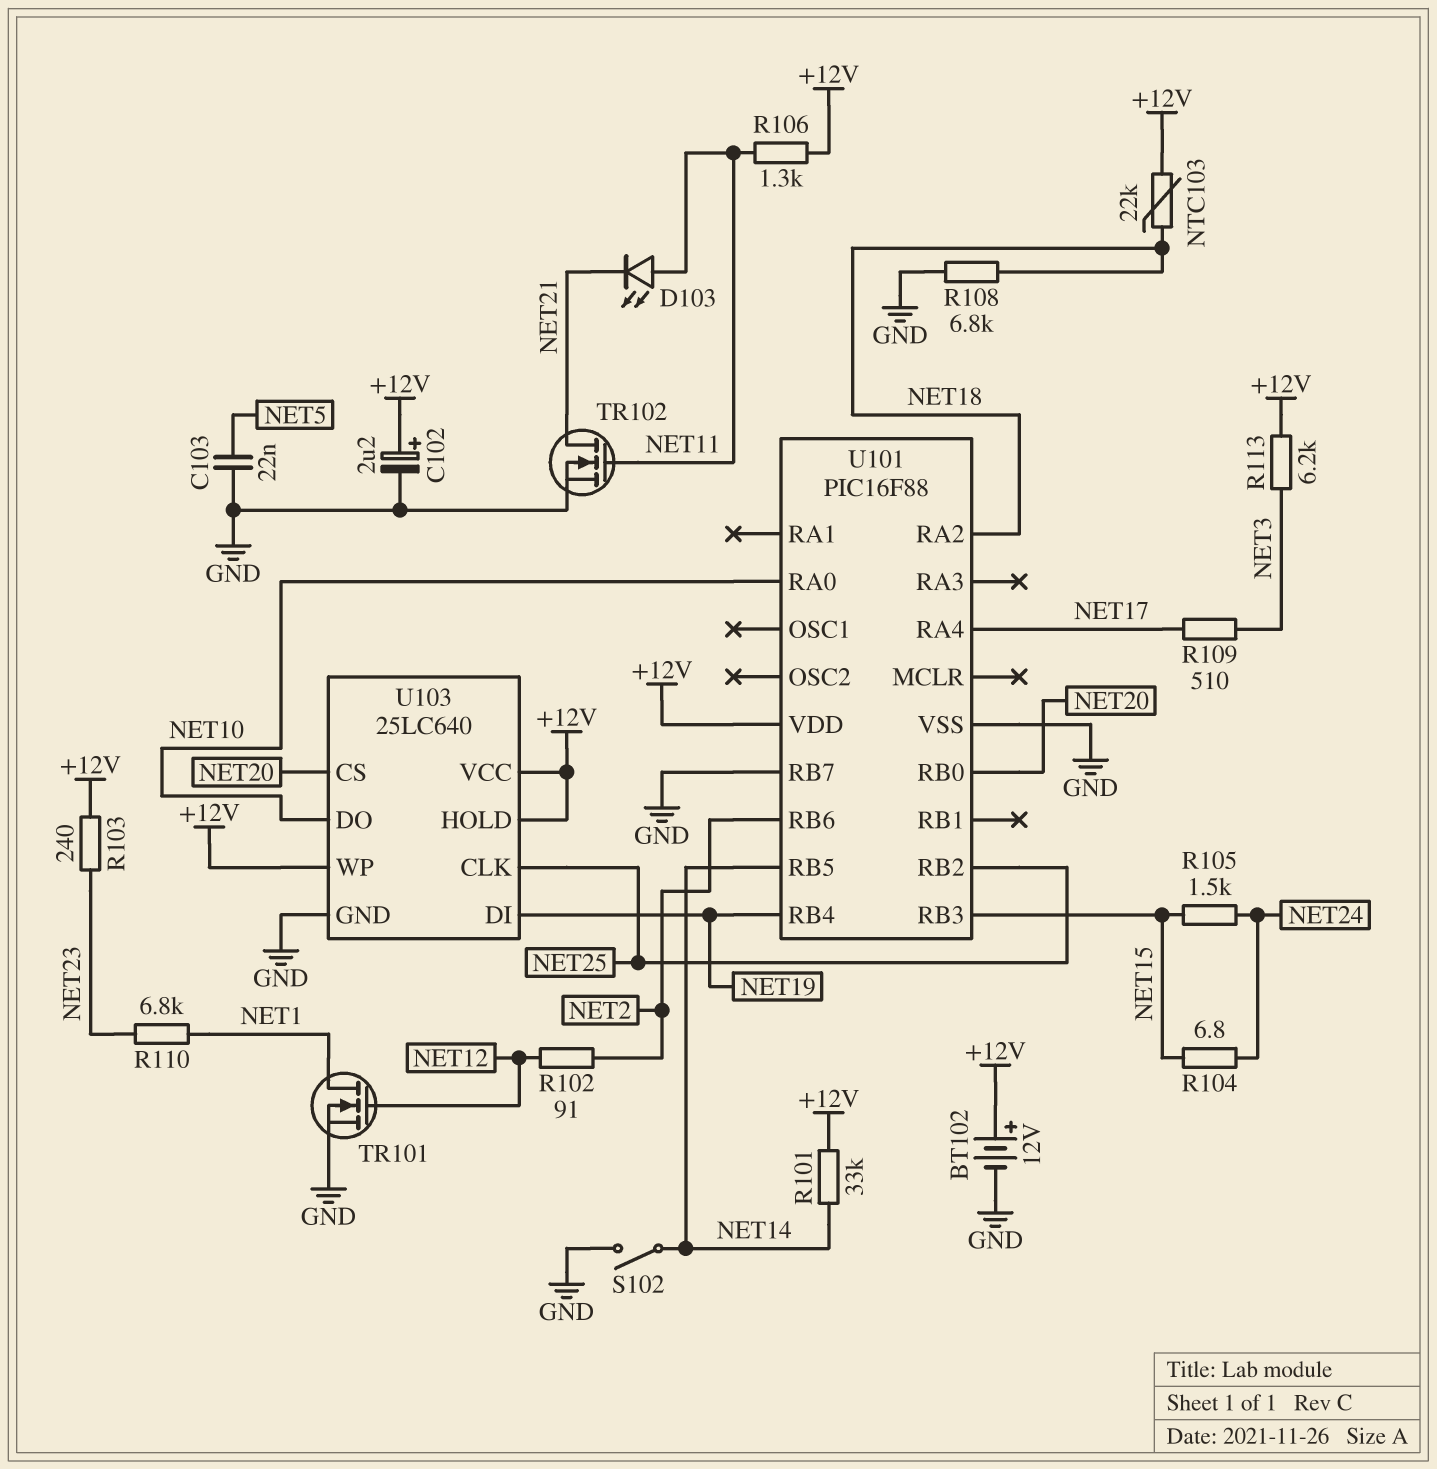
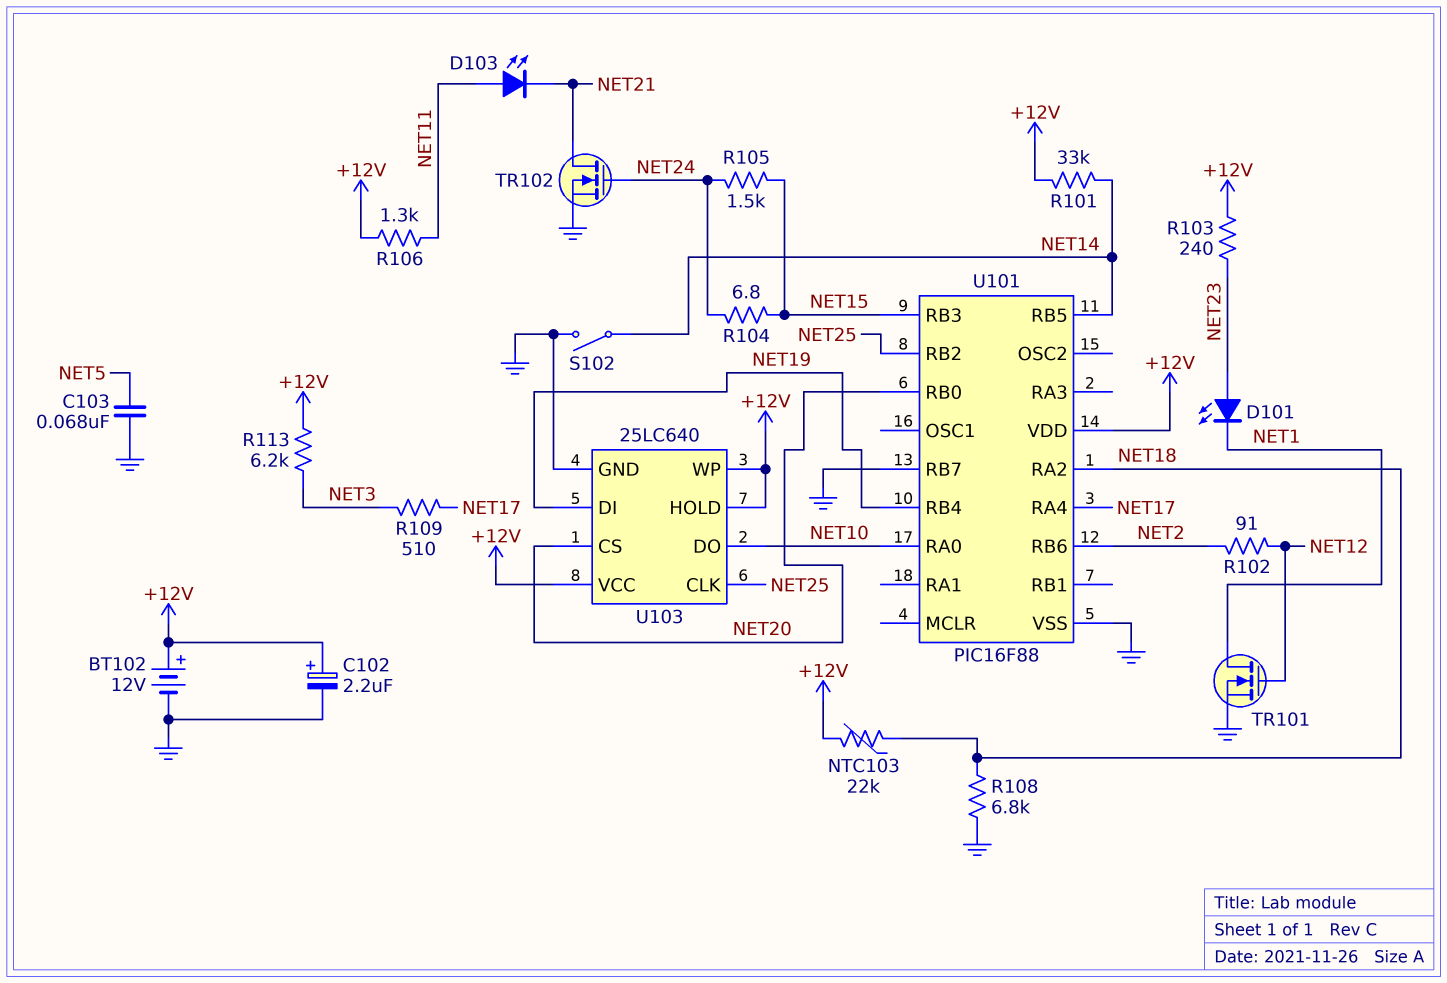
C103: 22nF (GND, NET5) -> 68nF (GND, NET5)
D101: none -> LED (A NET23, K NET1)
R110: 6.8k (NET1, NET23) -> none
TR102: NMOS (G NET11, D NET21, S GND) -> NMOS (G NET24, D NET21, S GND)

